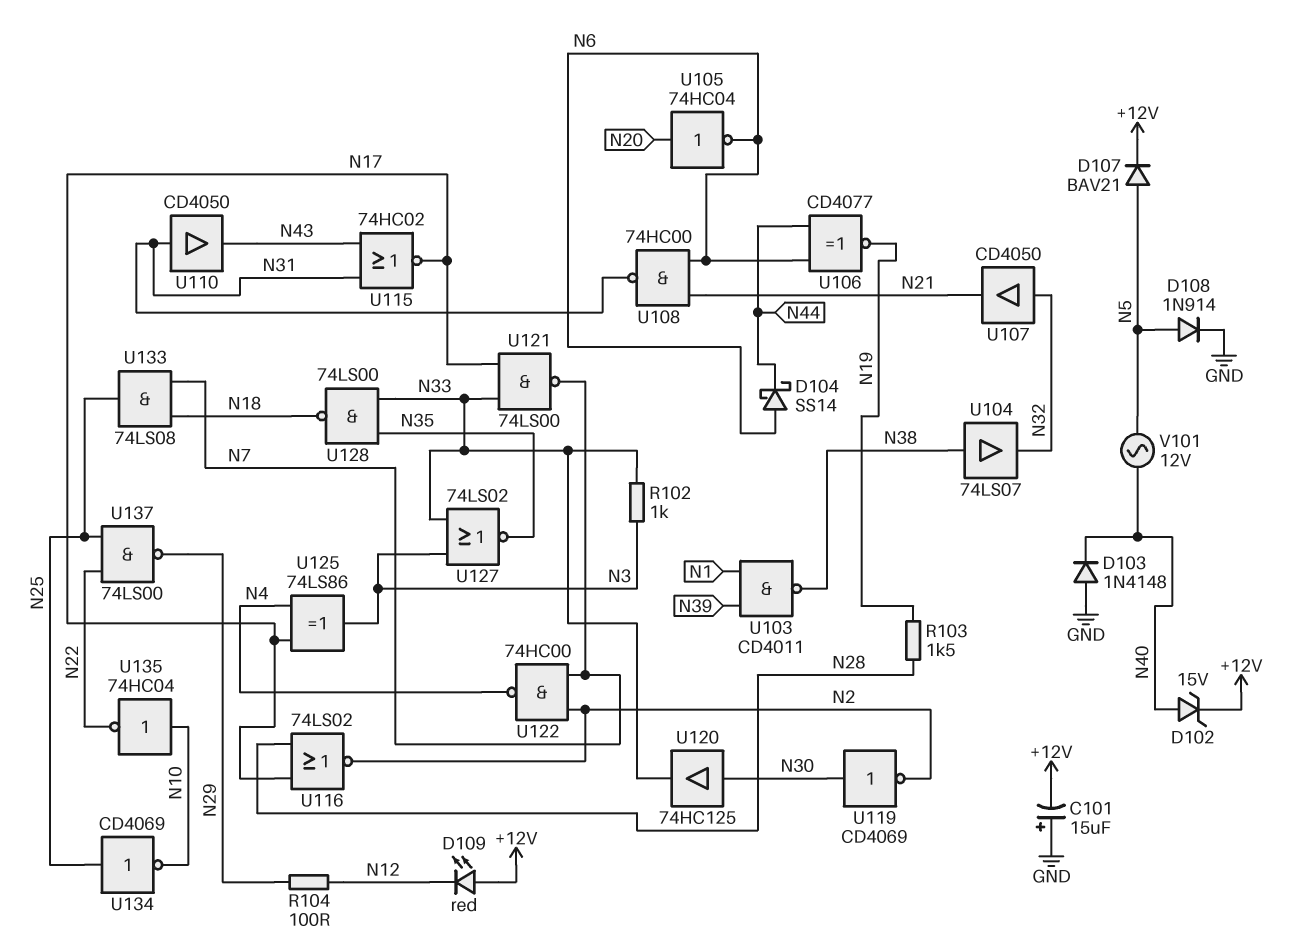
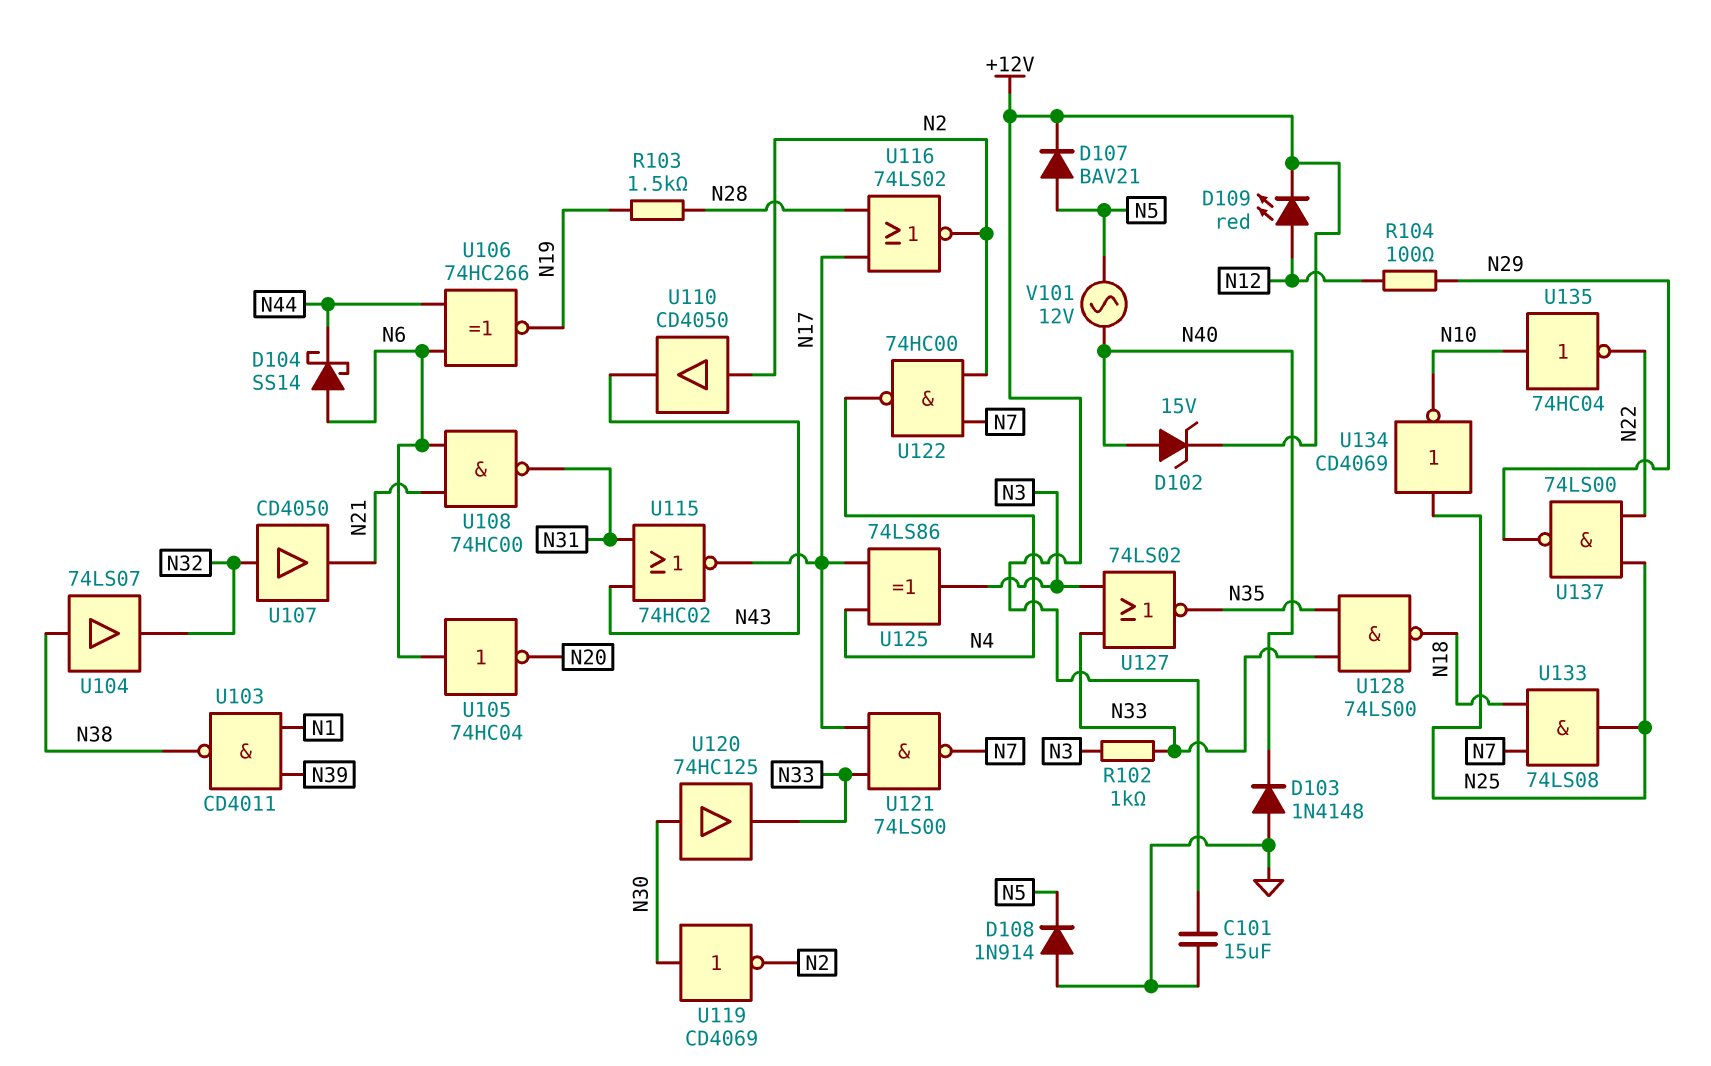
C101: 15uF (plus GND, minus +12V) -> 15uF (+12V, GND)
D108: diode 1N914 (A N5, K GND) -> diode 1N914 (A GND, K N5)
D109: LED red (A +12V, K N12) -> LED red (A N12, K +12V)
U105: NOT 74HC04 (in N20, out N6) -> NOT 74HC04 (in N6, out N20)
U106: XNOR CD4077 (in N6, in N44, out N19) -> XNOR 74HC266 (in N6, in N44, out N19)
U110: buffer CD4050 (in N31, out N43) -> buffer CD4050 (in N2, out N43)

